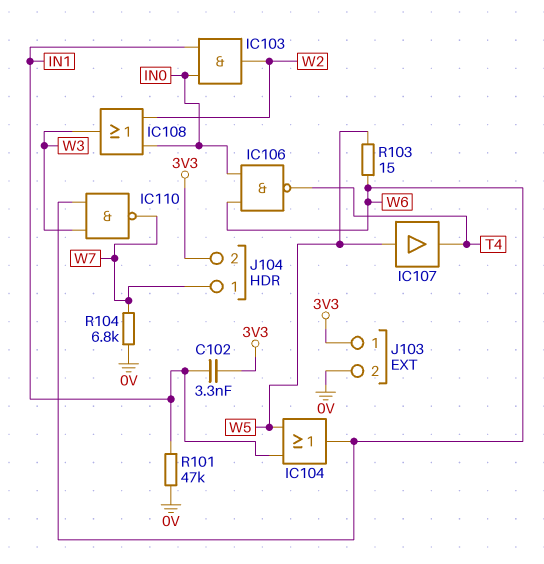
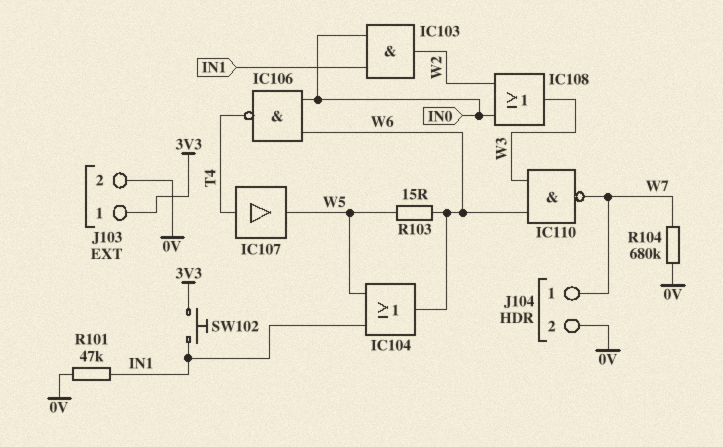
C102: 3.3nF (3V3, IN1) -> none
IC107: buffer (in W5, out T4) -> buffer (in T4, out W5)
J104 pin 2: 3V3 -> 0V
R104: 6.8k (0V, W7) -> 680k (0V, W7)
SW102: none -> button (3V3, IN1)

